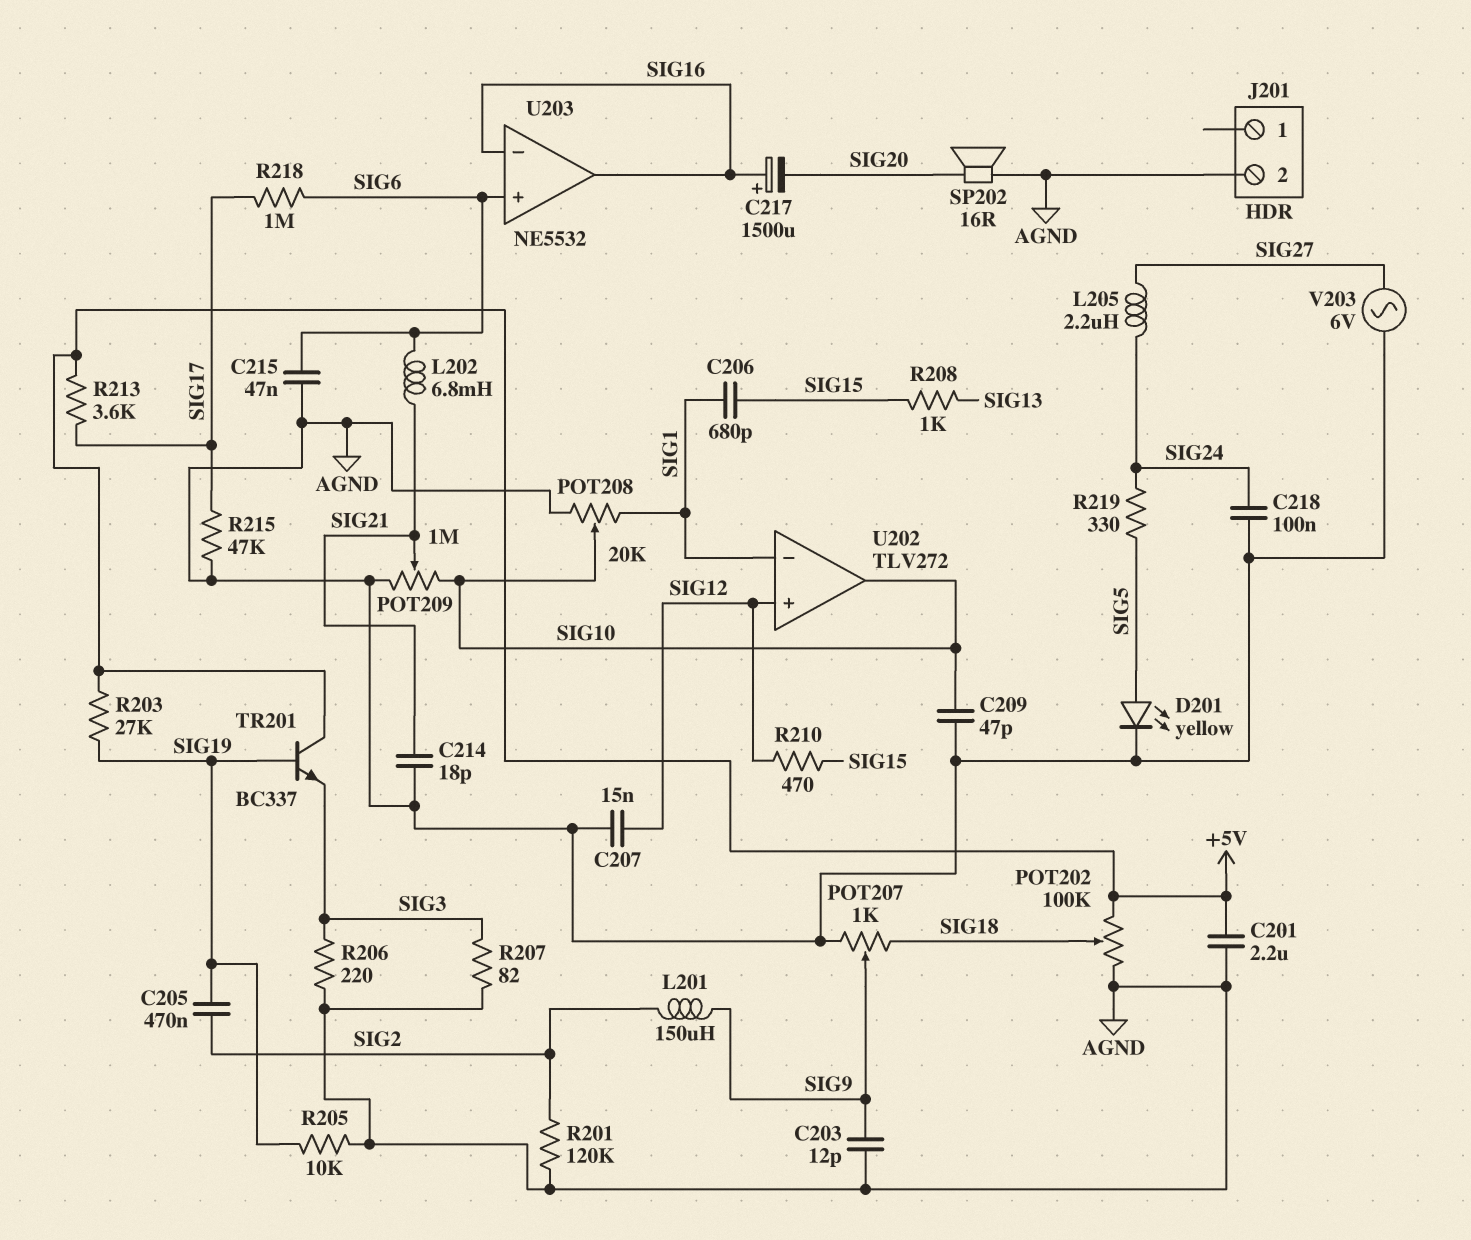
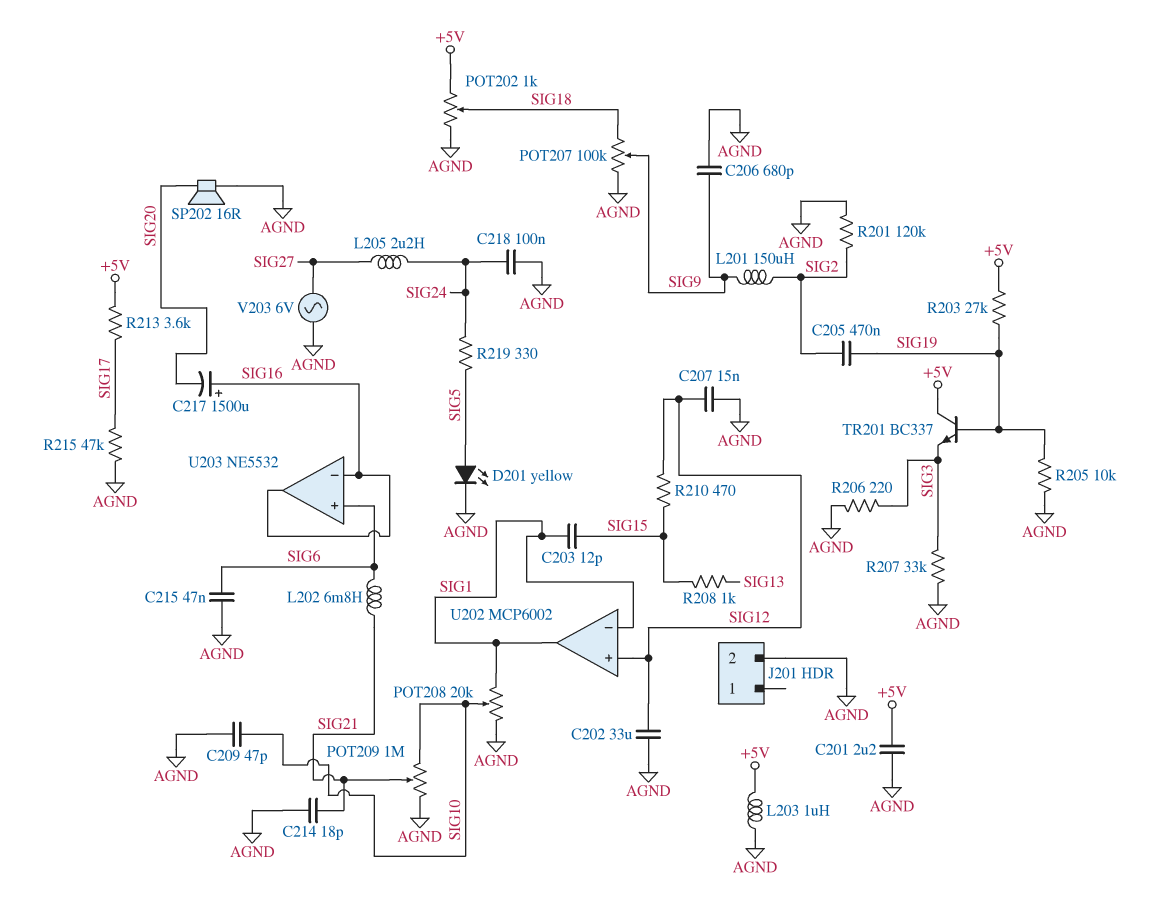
C202: none -> 33uF (AGND, SIG12)
C203: 12pF (AGND, SIG9) -> 12pF (SIG1, SIG15)
C206: 680pF (SIG1, SIG15) -> 680pF (AGND, SIG9)
L203: none -> 1uH (+5V, AGND)
POT202: 100k (+5V, AGND, wiper SIG18) -> 1k (+5V, AGND, wiper SIG18)
POT207: 1k (AGND, SIG18, wiper SIG9) -> 100k (AGND, SIG18, wiper SIG9)
R207: 82 (AGND, SIG3) -> 33k (AGND, SIG3)
R218: 1M (SIG6, SIG17) -> none
U202: TLV272 -> MCP6002
U202 pin out: SIG10 -> SIG1

